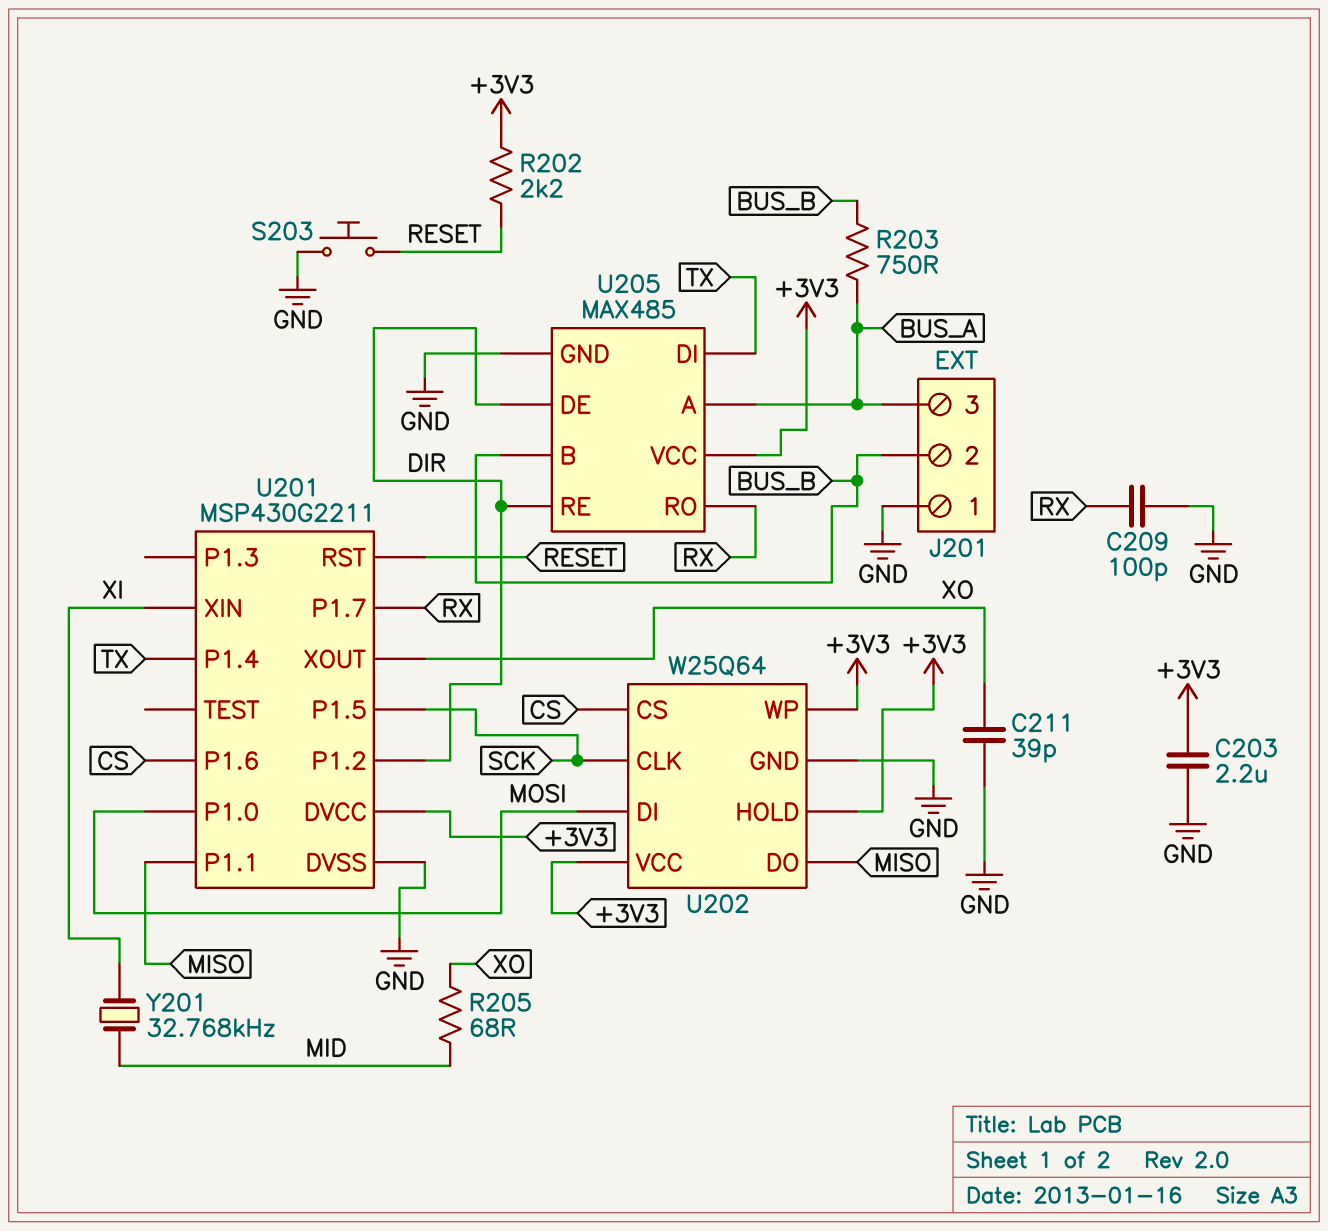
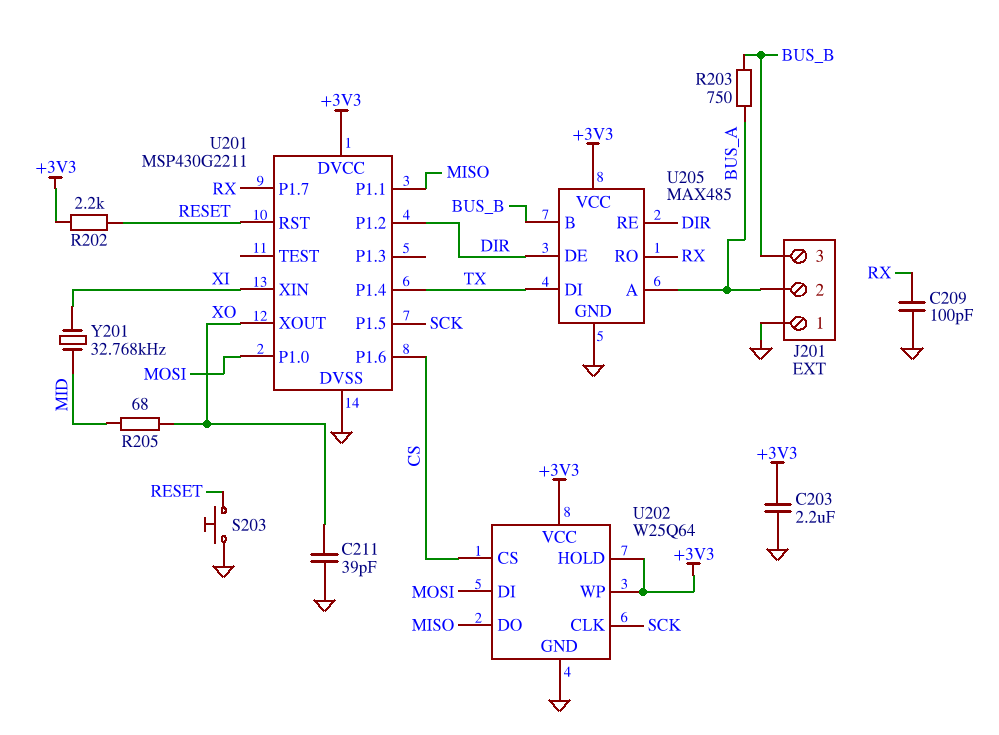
J201 pin 2: BUS_B -> BUS_A
J201 pin 3: BUS_A -> BUS_B

